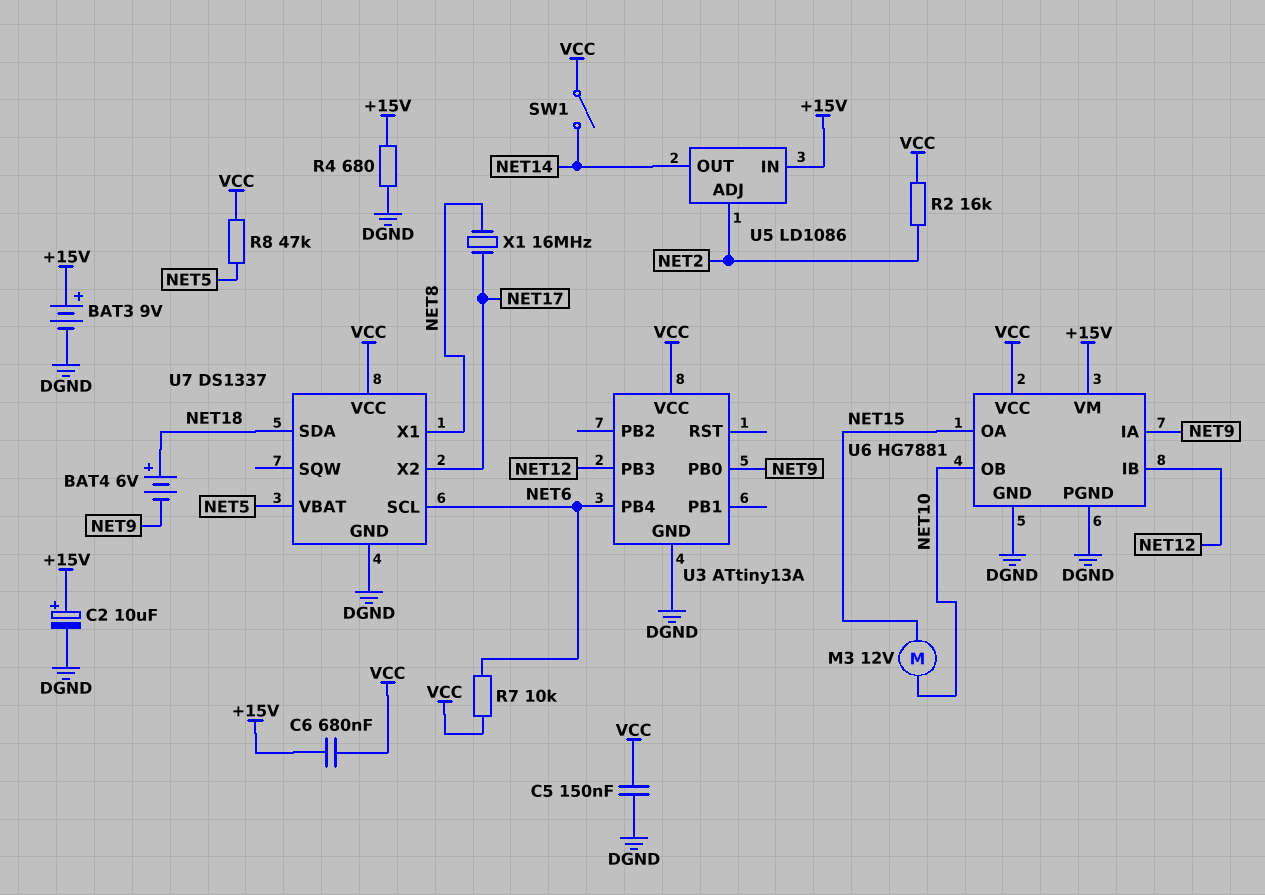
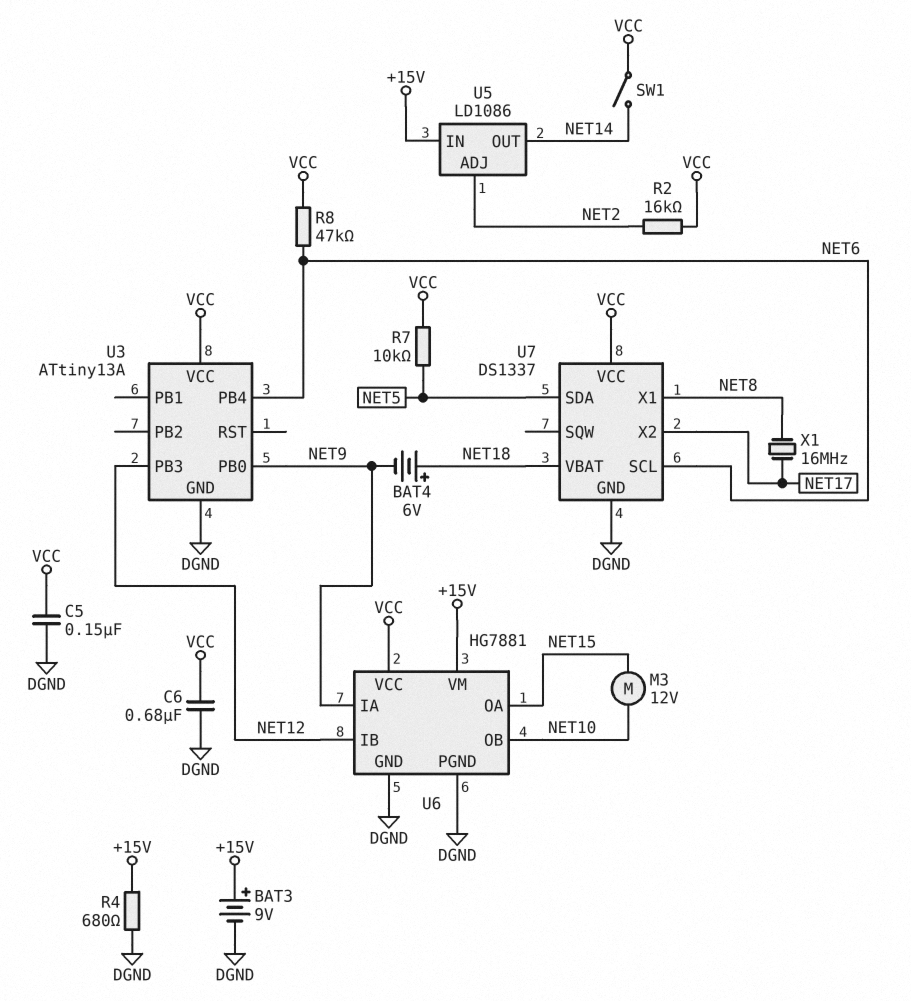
C2: 10uF (plus +15V, minus DGND) -> none
C6: 680nF (+15V, VCC) -> 680nF (DGND, VCC)
R7: 10k (NET6, VCC) -> 10k (NET5, VCC)
R8: 47k (NET5, VCC) -> 47k (NET6, VCC)
U7 pin SDA: NET18 -> NET5
U7 pin VBAT: NET5 -> NET18

